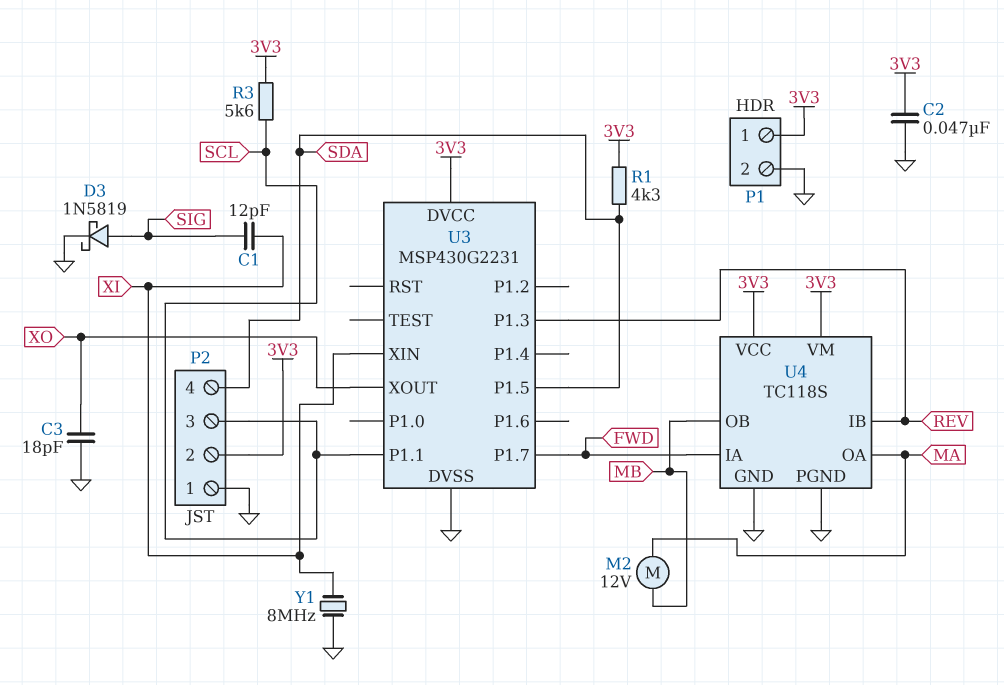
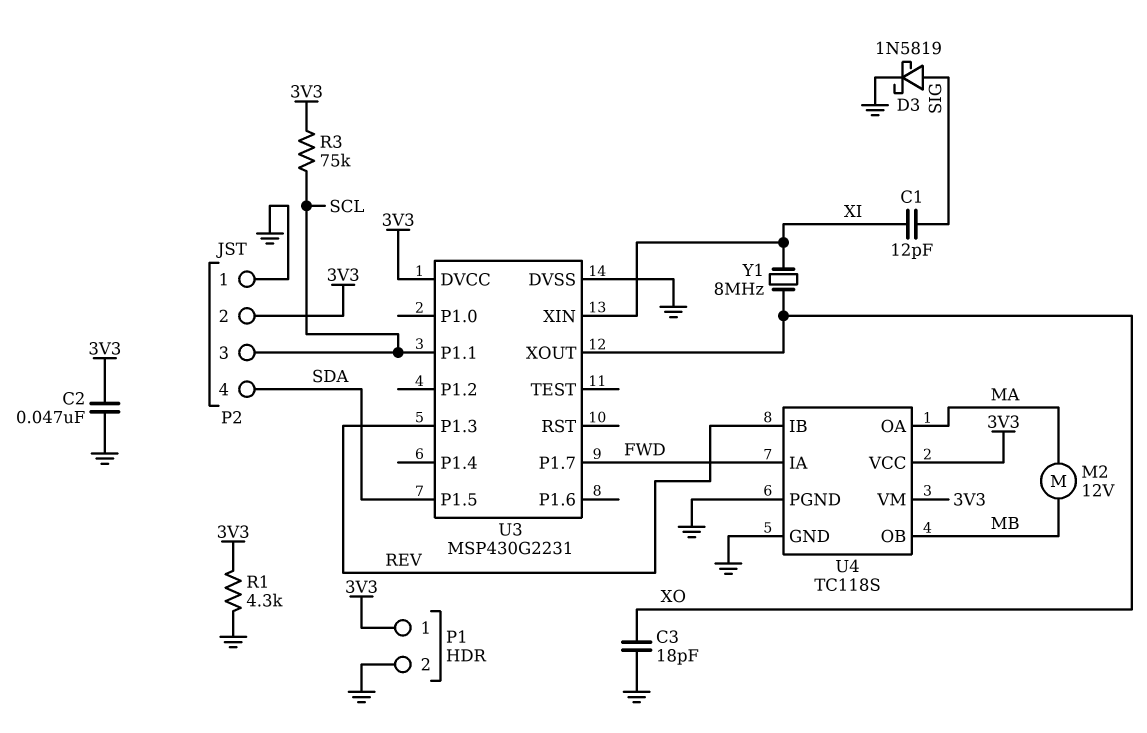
R1: 4.3k (3V3, SDA) -> 4.3k (3V3, GND)
R3: 5.6k (3V3, SCL) -> 75k (3V3, SCL)
Y1: 8MHz (GND, XI) -> 8MHz (XI, XO)

